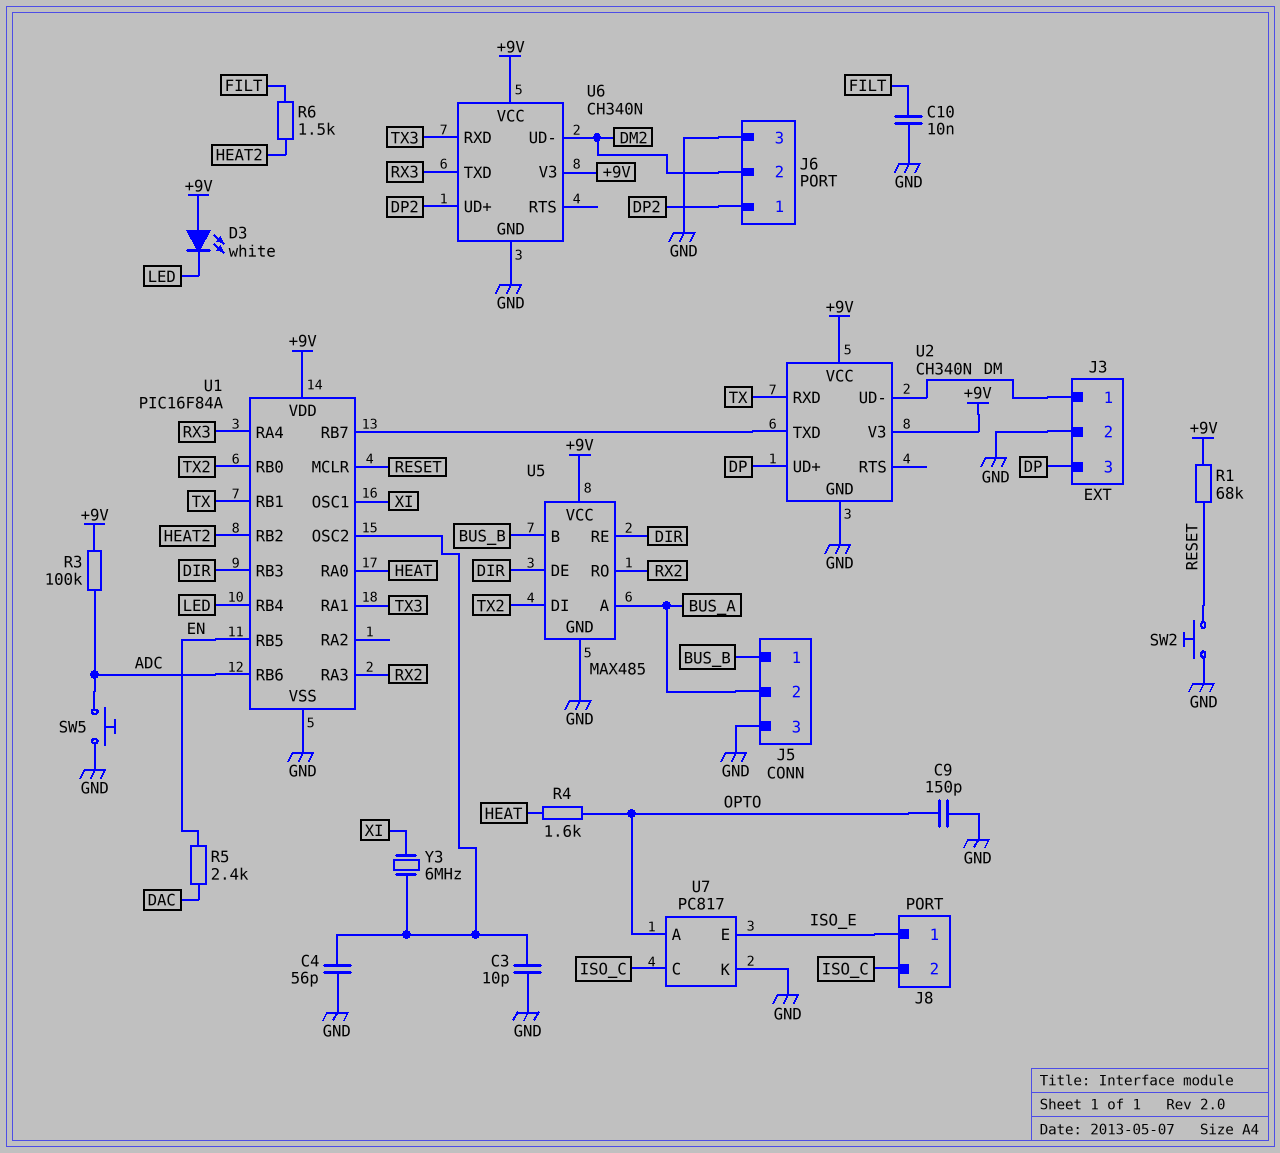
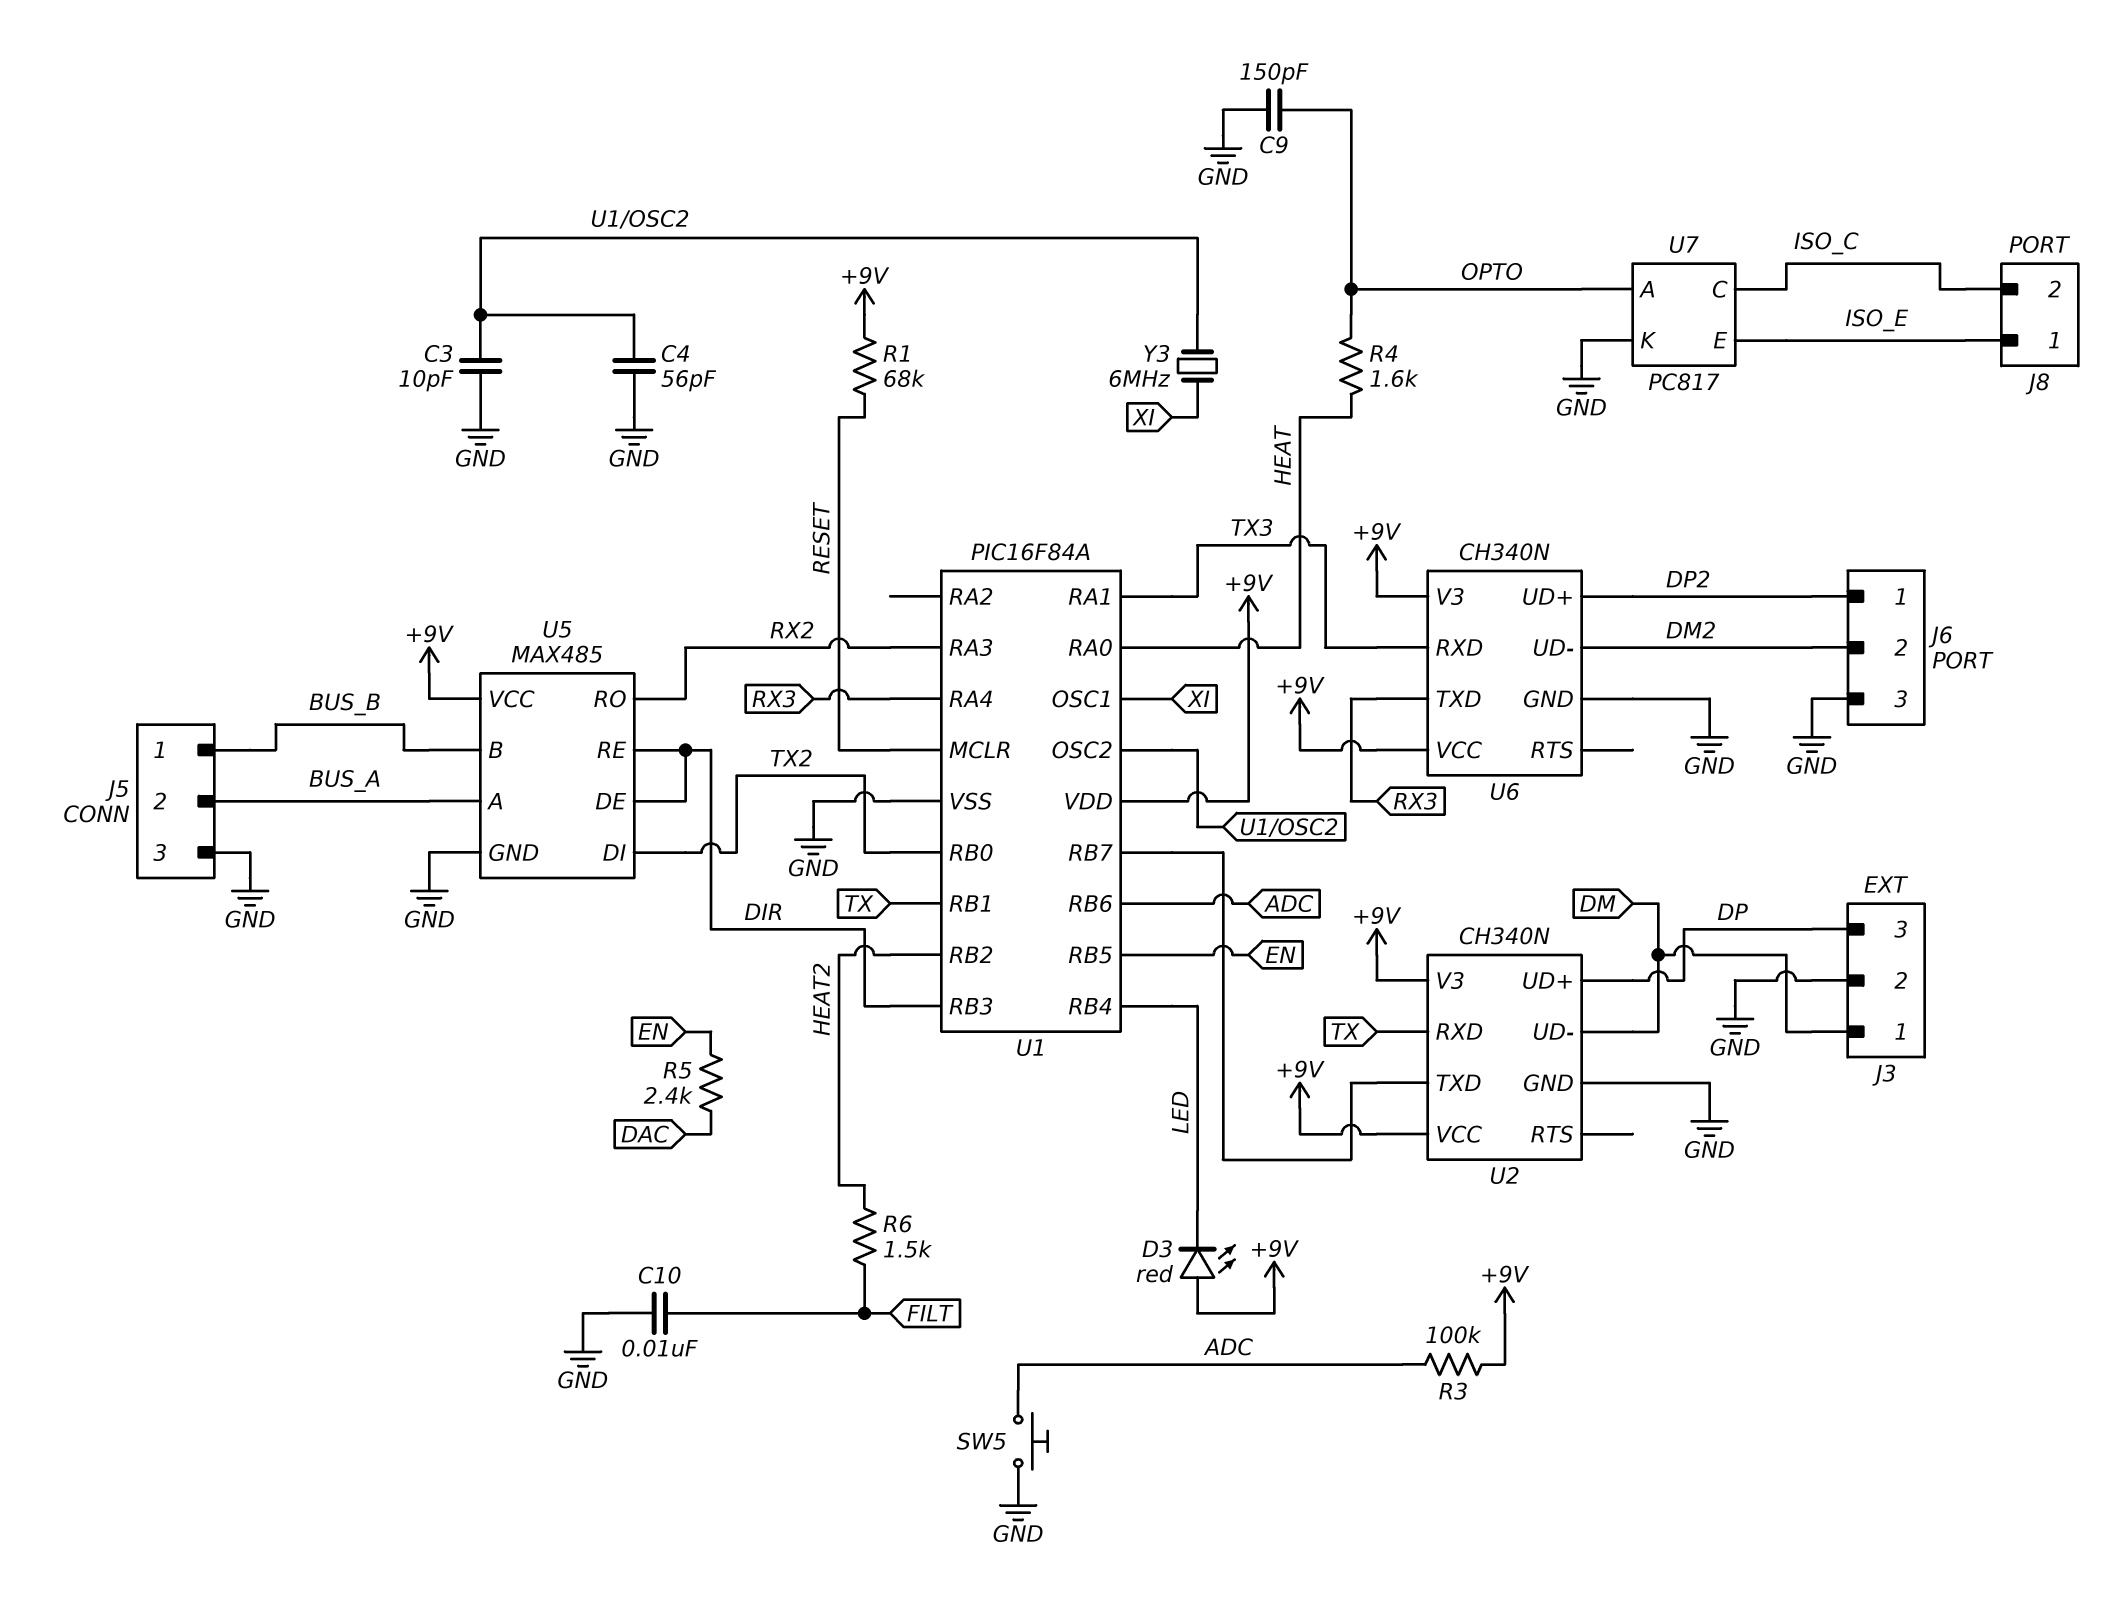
D3: LED white (A +9V, K LED) -> LED red (A +9V, K LED)
SW2: button (GND, RESET) -> none

